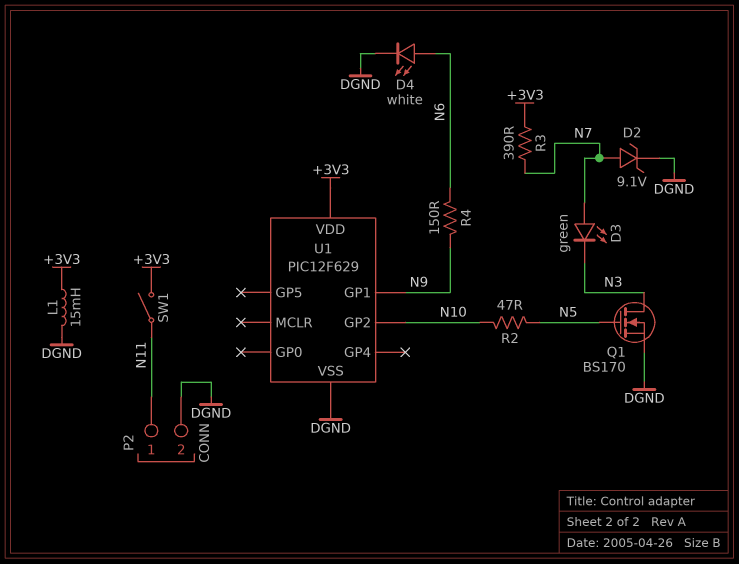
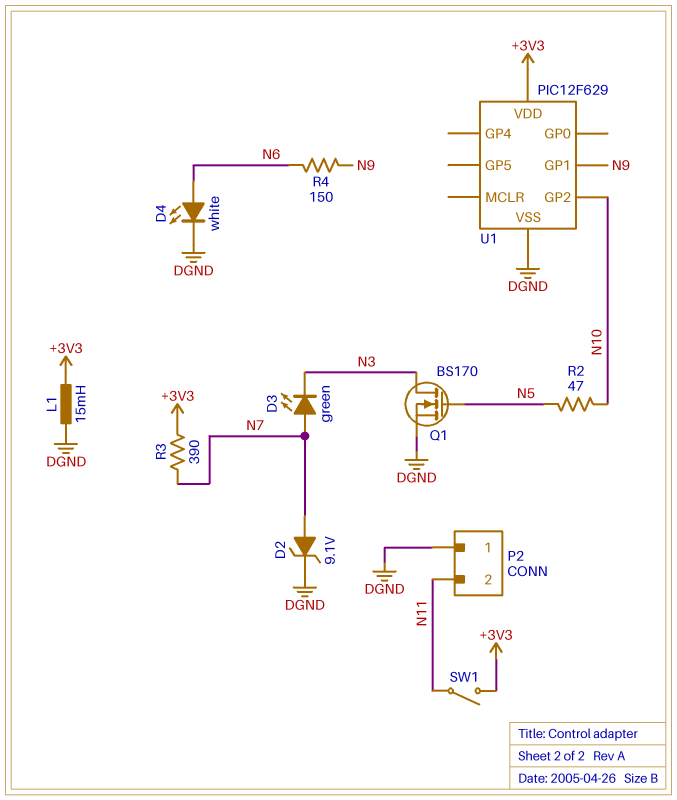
P2 pin 1: N11 -> DGND
P2 pin 2: DGND -> N11

